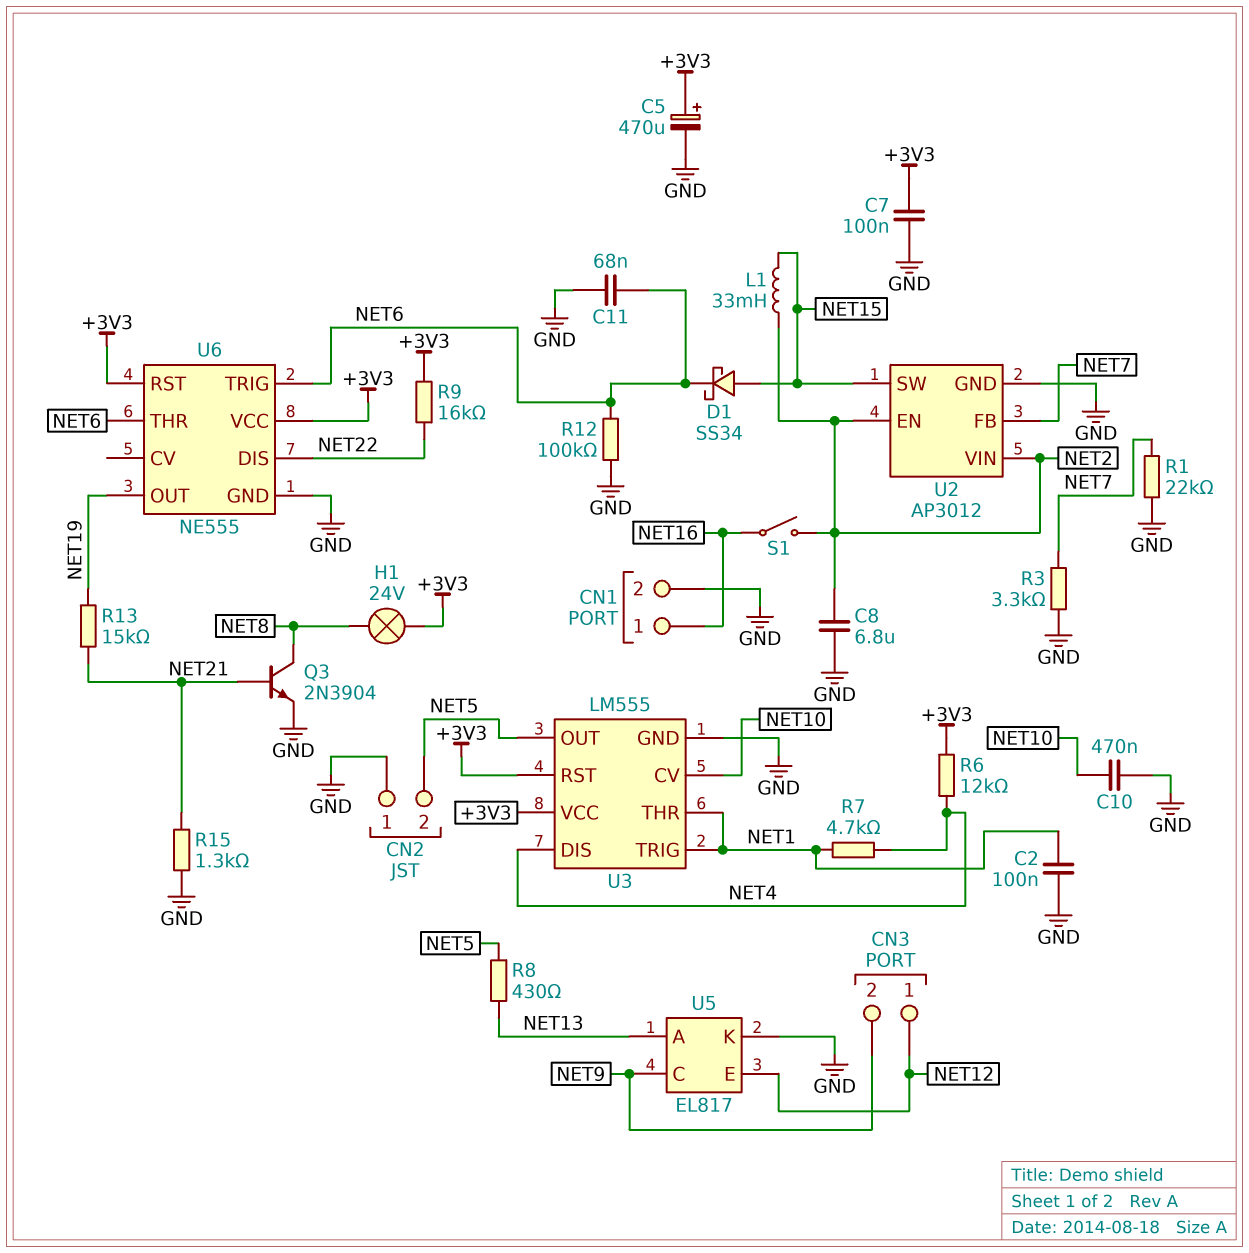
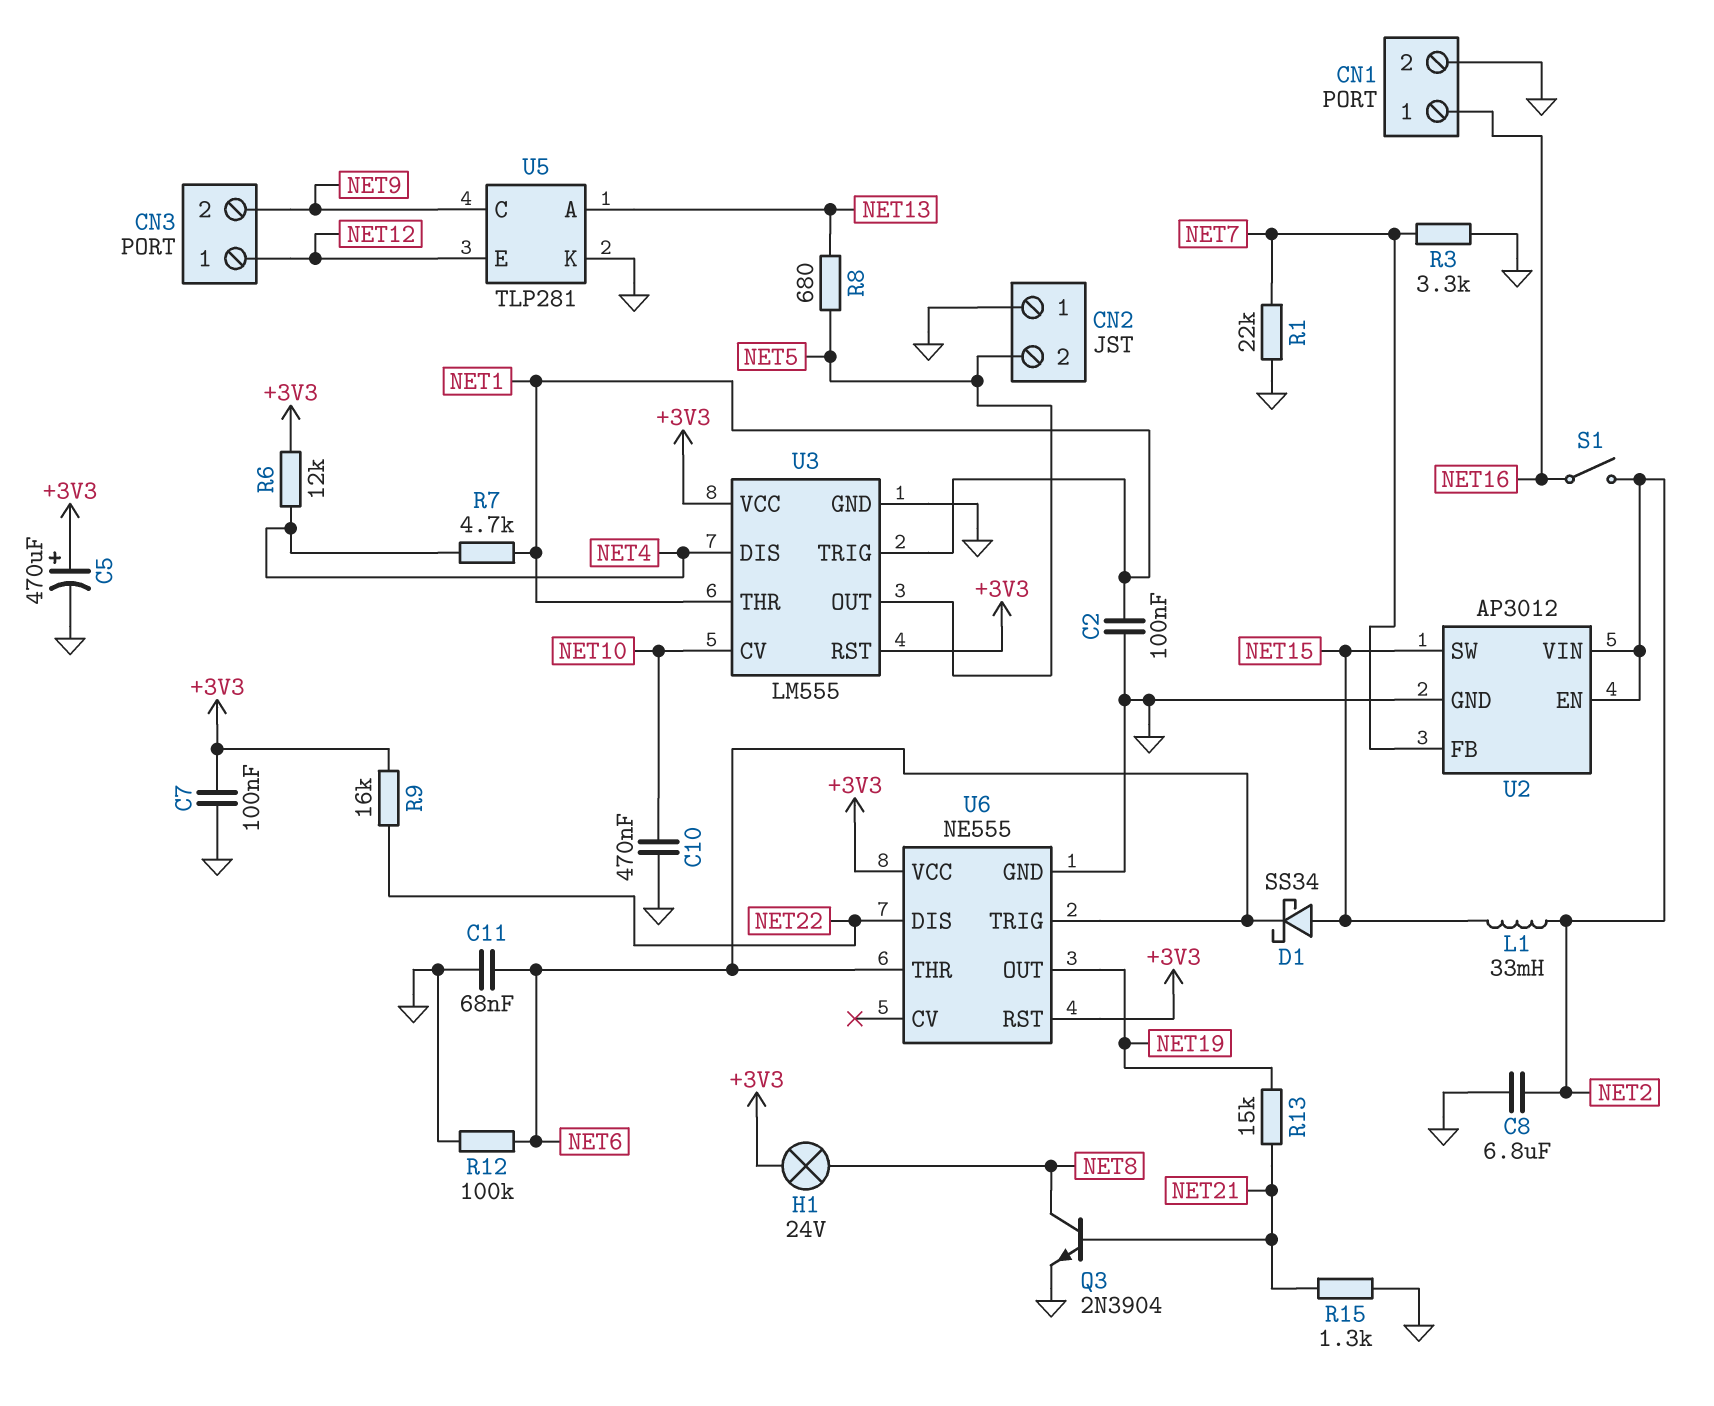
R8: 430 (NET5, NET13) -> 680 (NET5, NET13)
U5: EL817 -> TLP281

